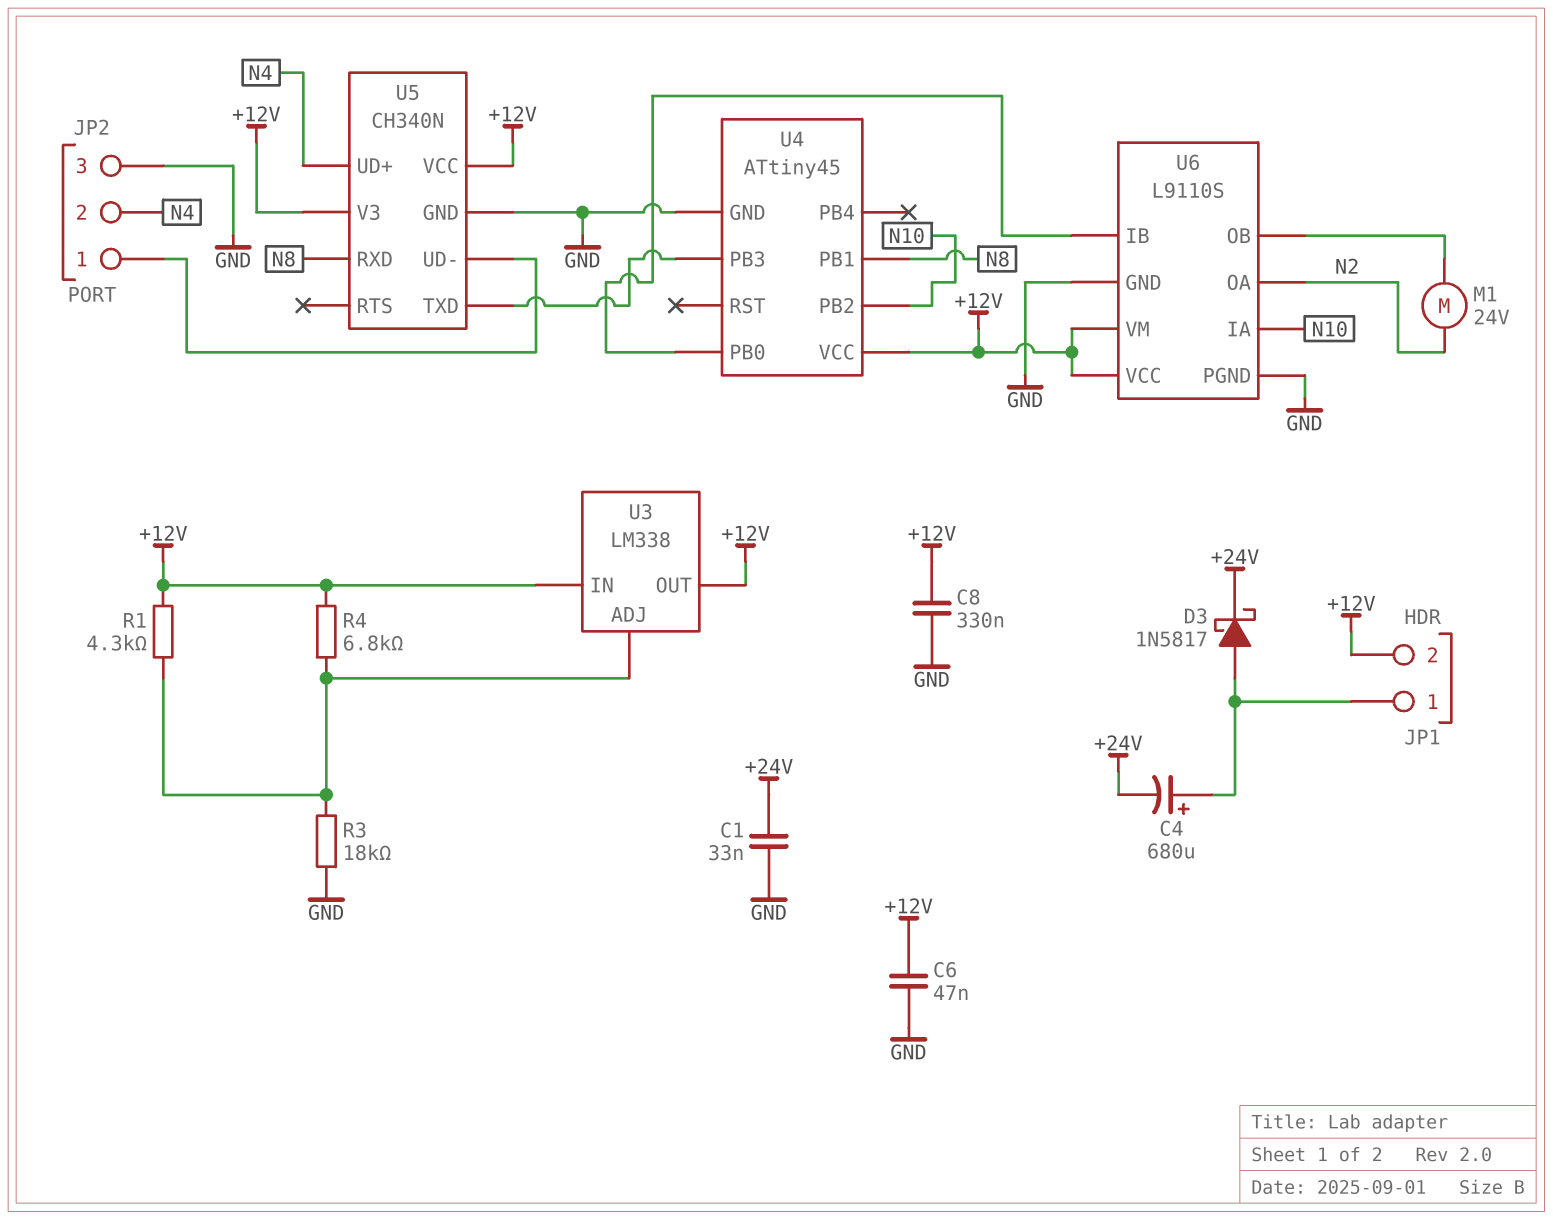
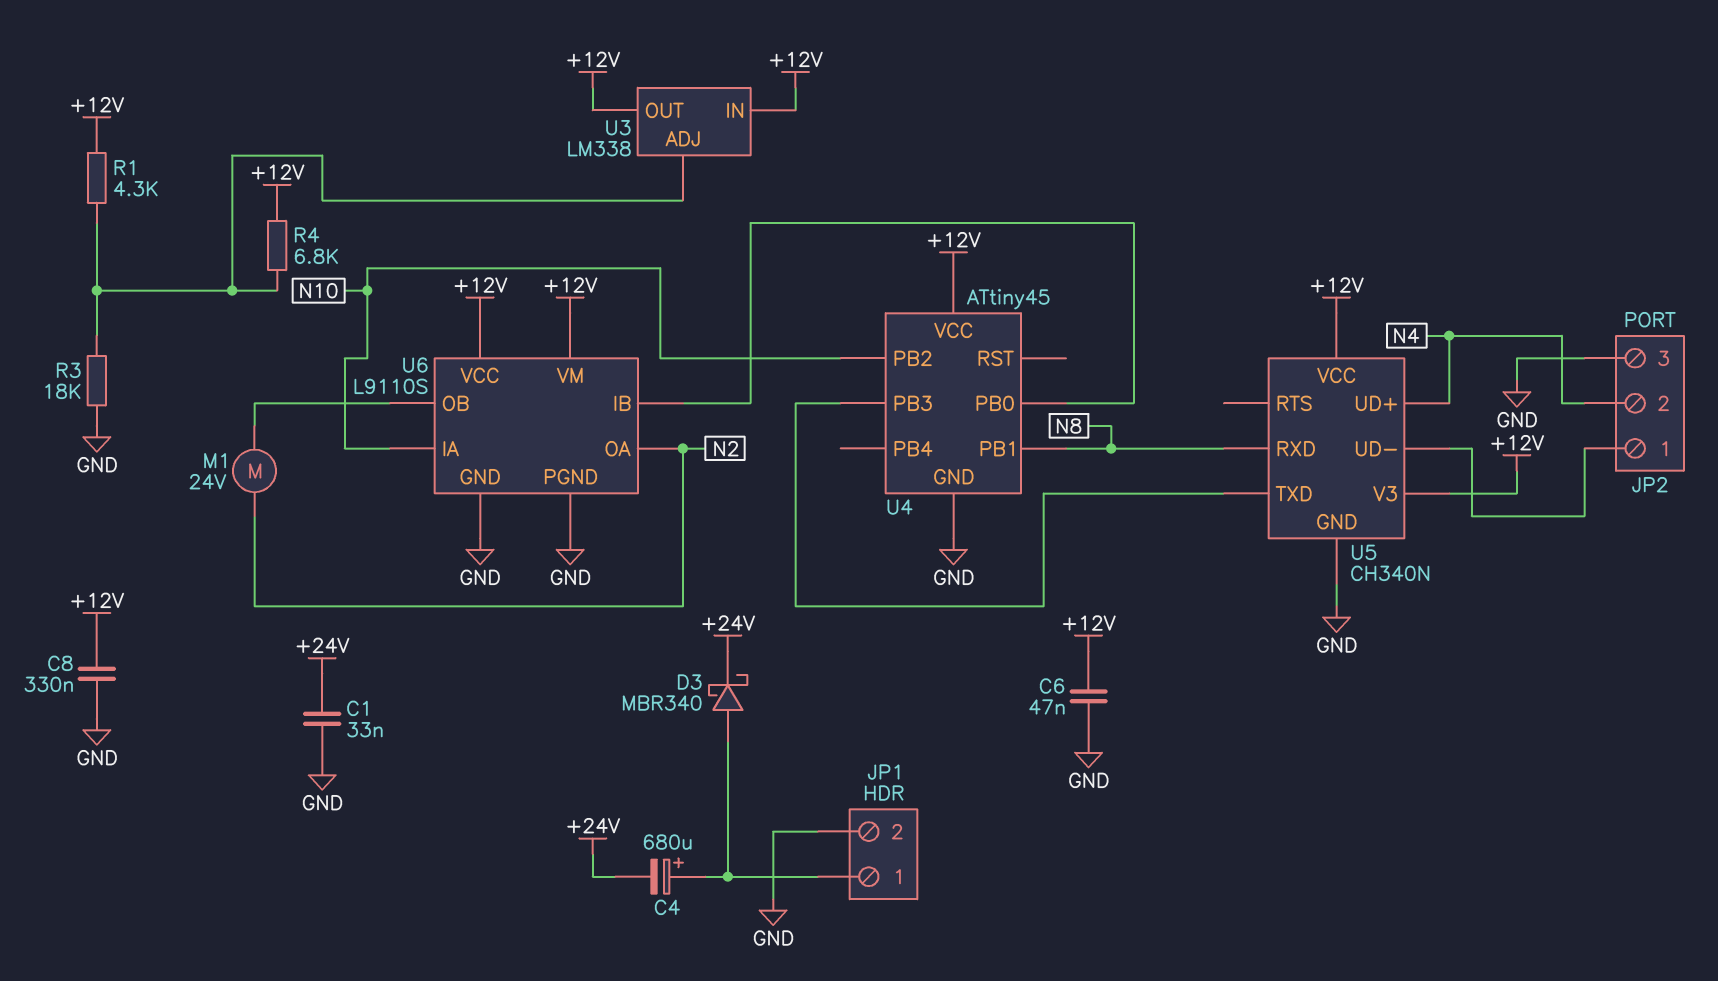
D3: schottky 1N5817 (A JP1/1, K +24V) -> schottky MBR340 (A JP1/1, K +24V)
JP1 pin 2: +12V -> GND

